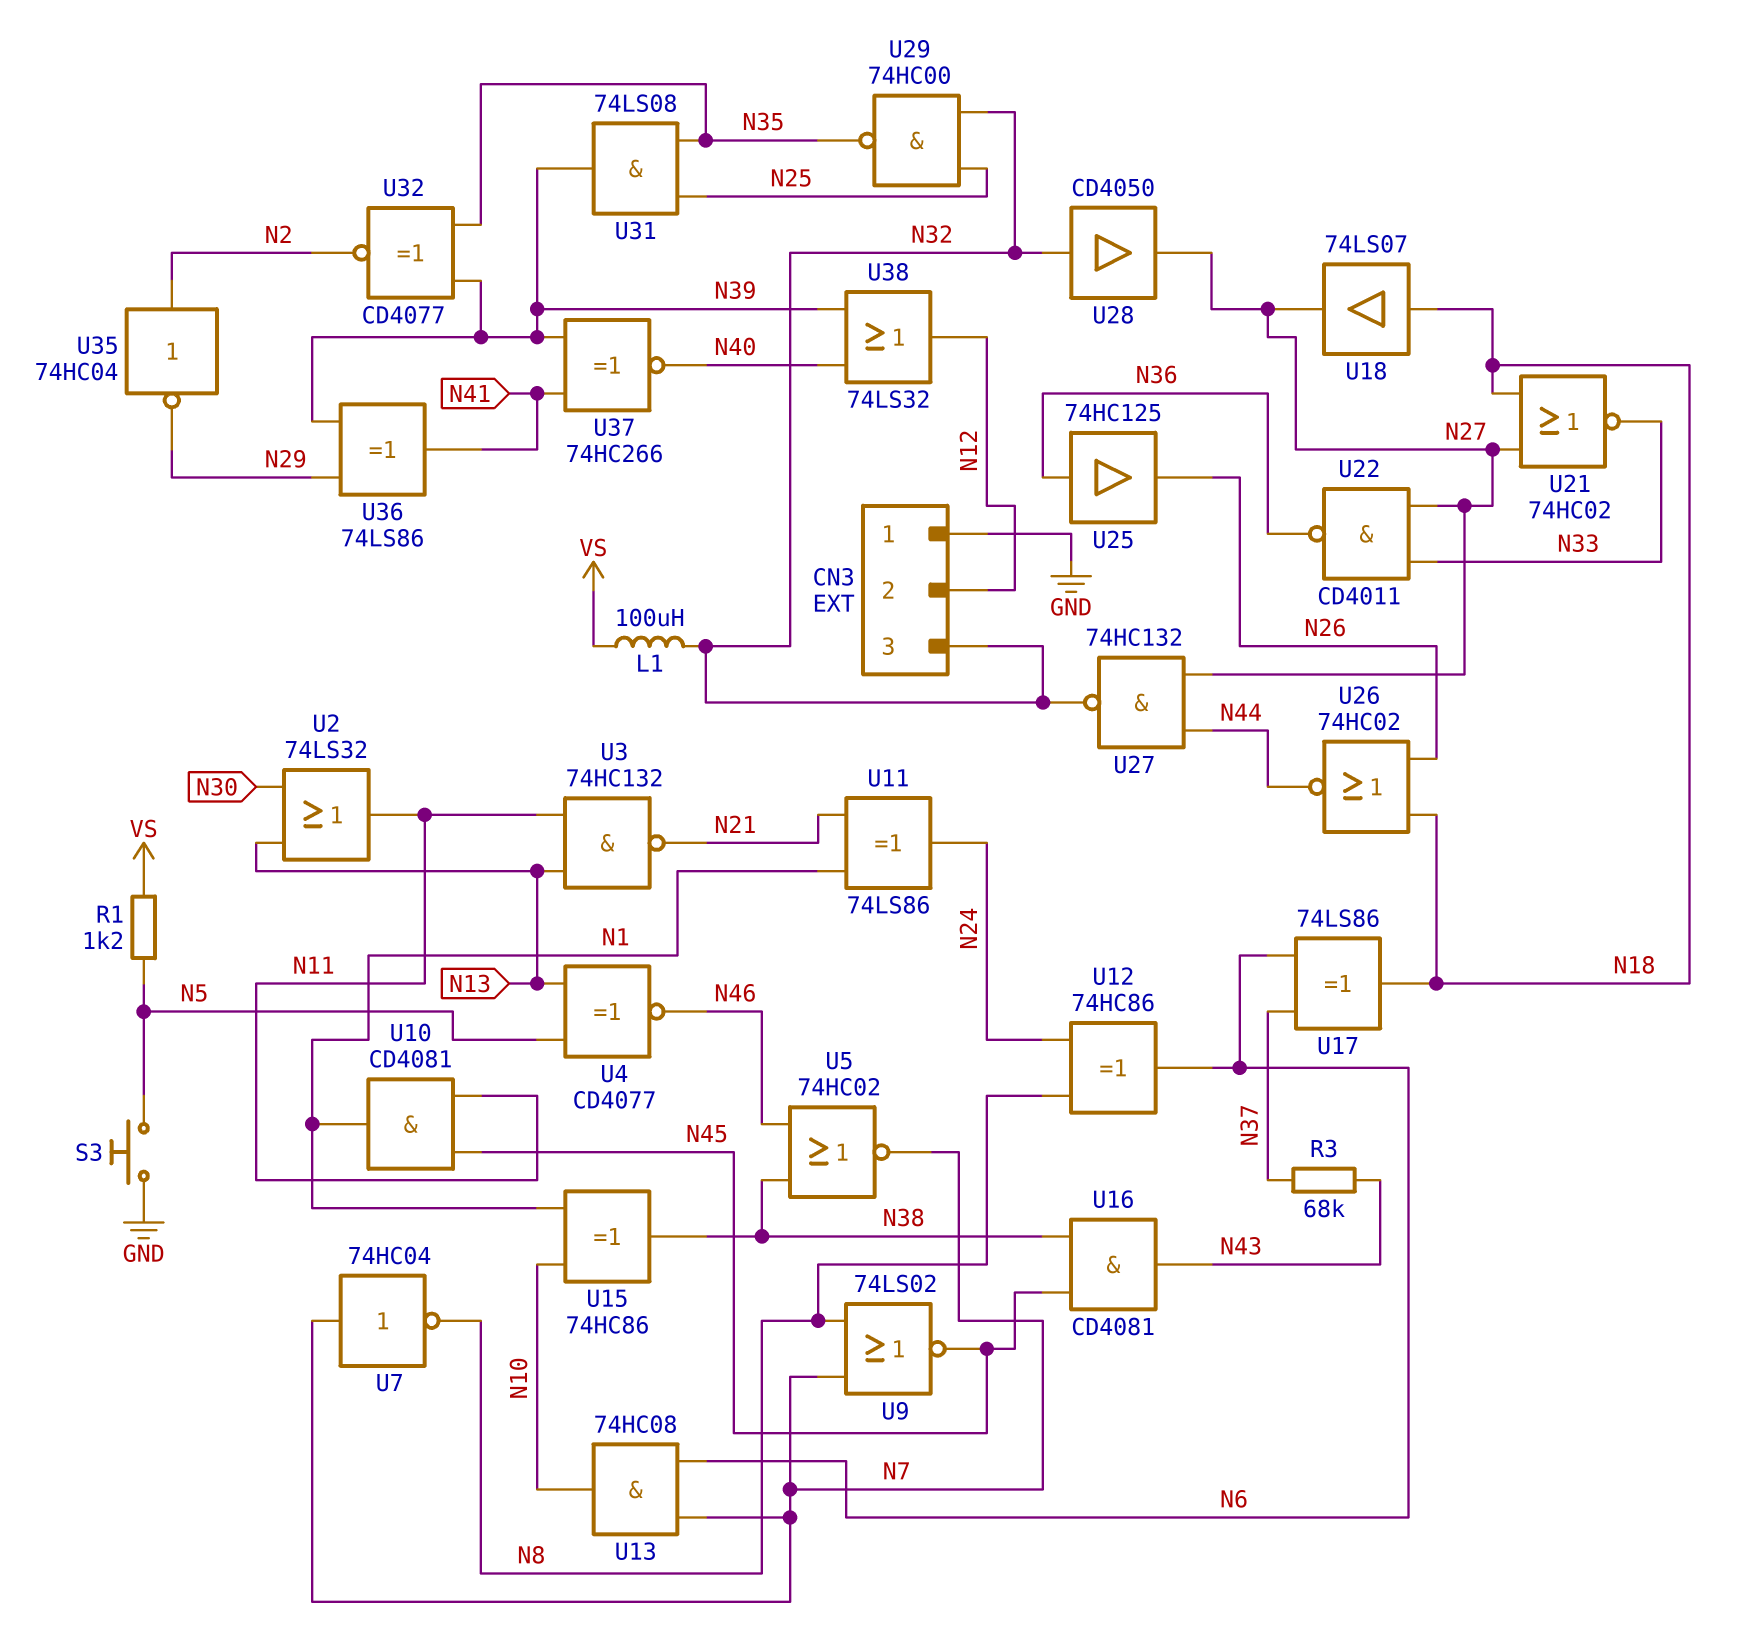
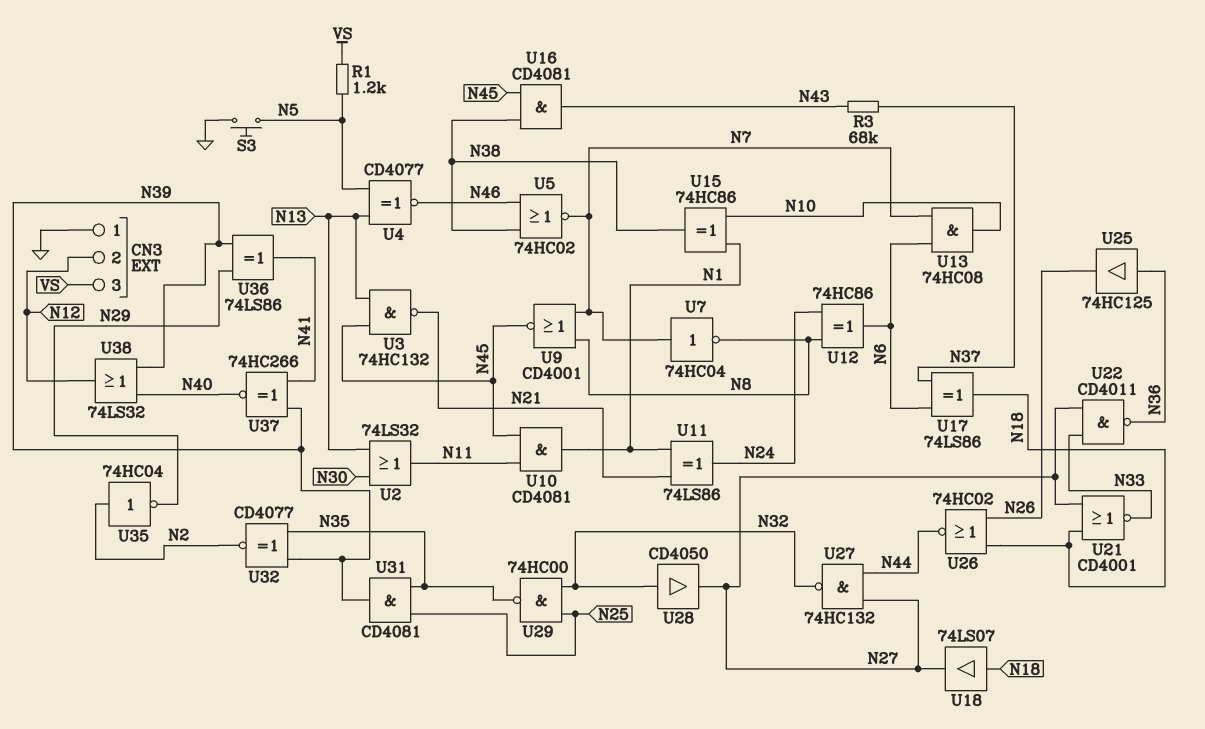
CN3 pin 3: N32 -> VS
L1: 100uH (N32, VS) -> none
U3: NAND 74HC132 (in N11, in N13, out N21) -> NAND 74HC132 (in N13, in N45, out N21)
U9: NOR 74LS02 (in N7, in N8, out N45) -> NOR CD4001 (in N7, in N8, out N45)
U21: NOR 74HC02 (in N18, in N27, out N33) -> NOR CD4001 (in N18, in N27, out N33)
U31: AND 74LS08 (in N25, in N35, out N39) -> AND CD4081 (in N25, in N35, out N39)

